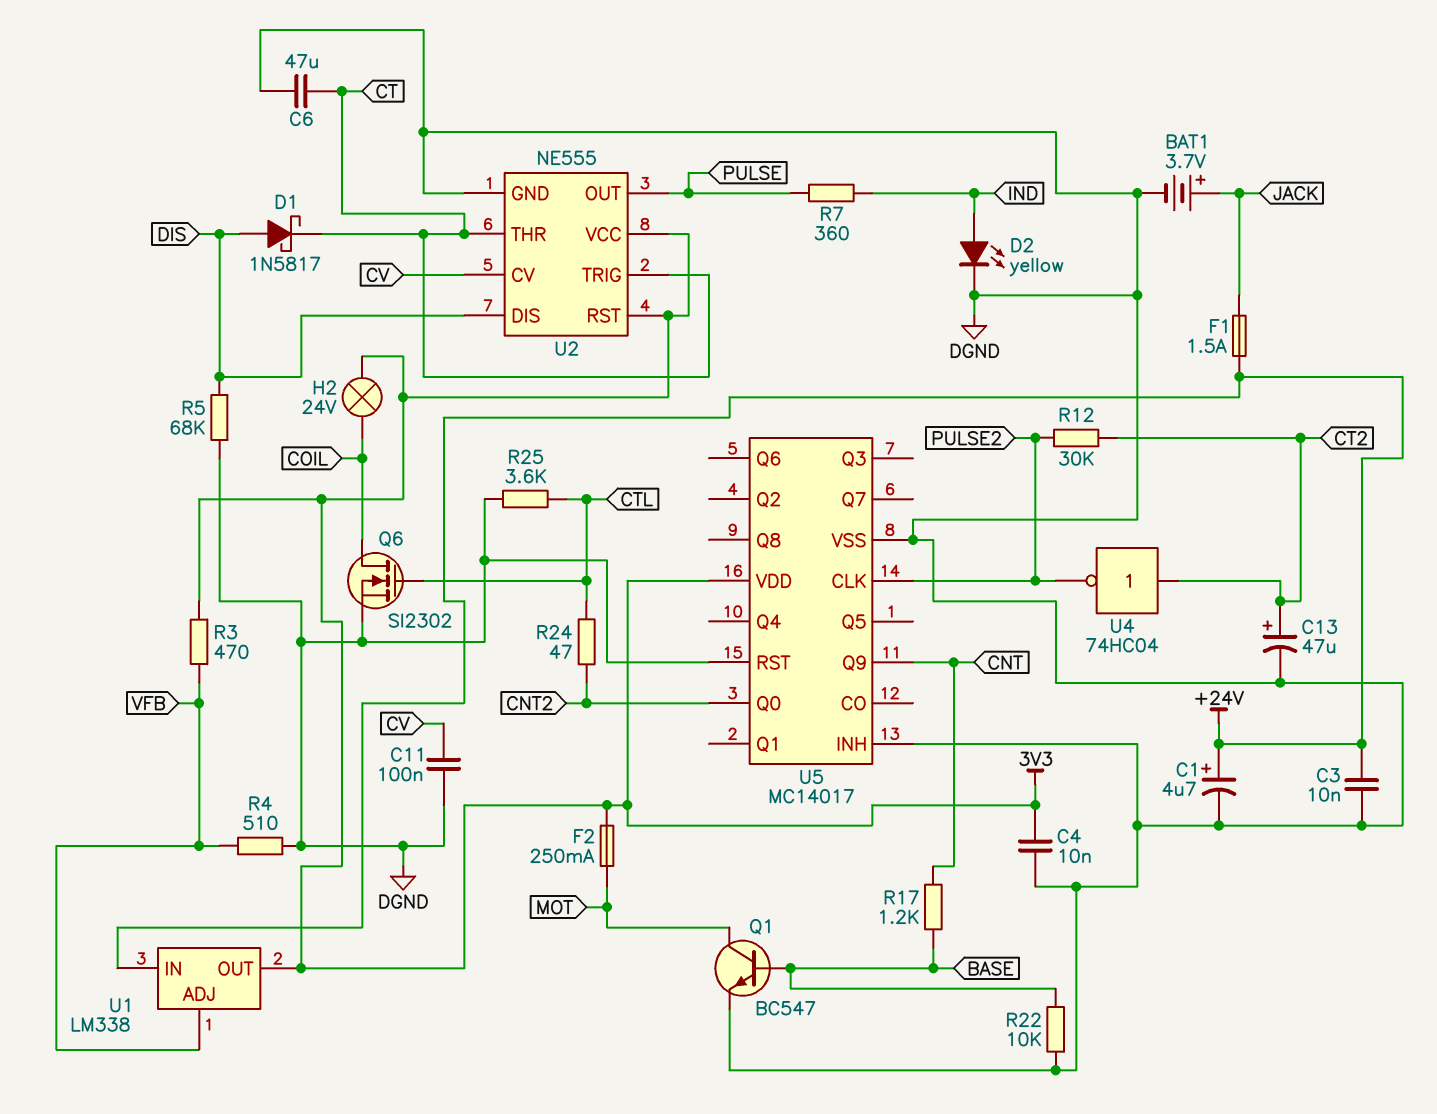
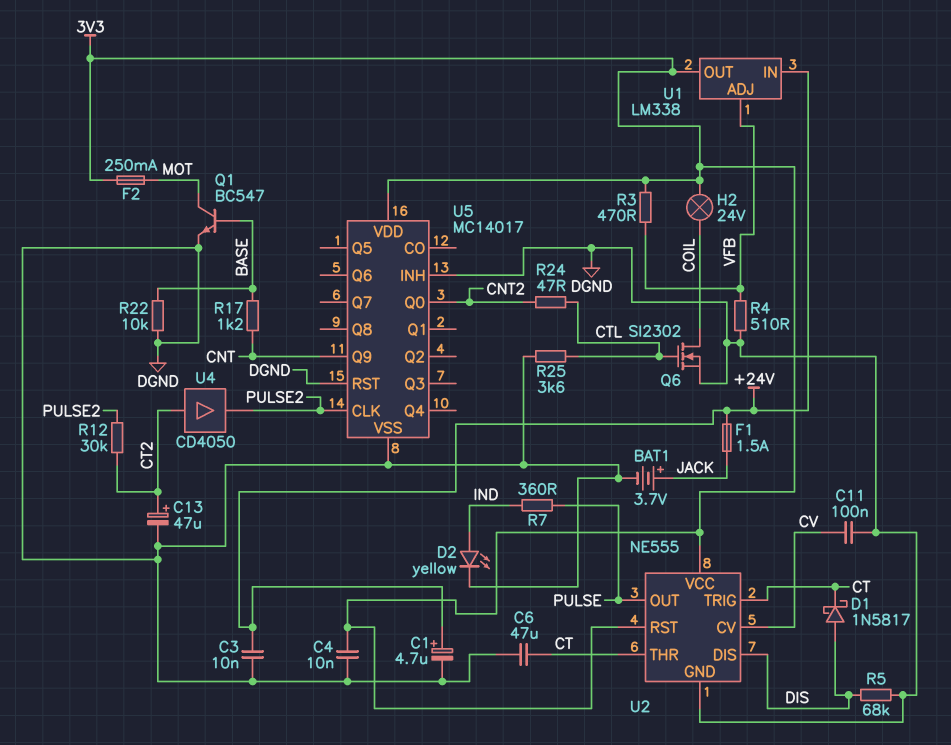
U4: NOT 74HC04 (in CT2, out PULSE2) -> buffer CD4050 (in CT2, out PULSE2)

